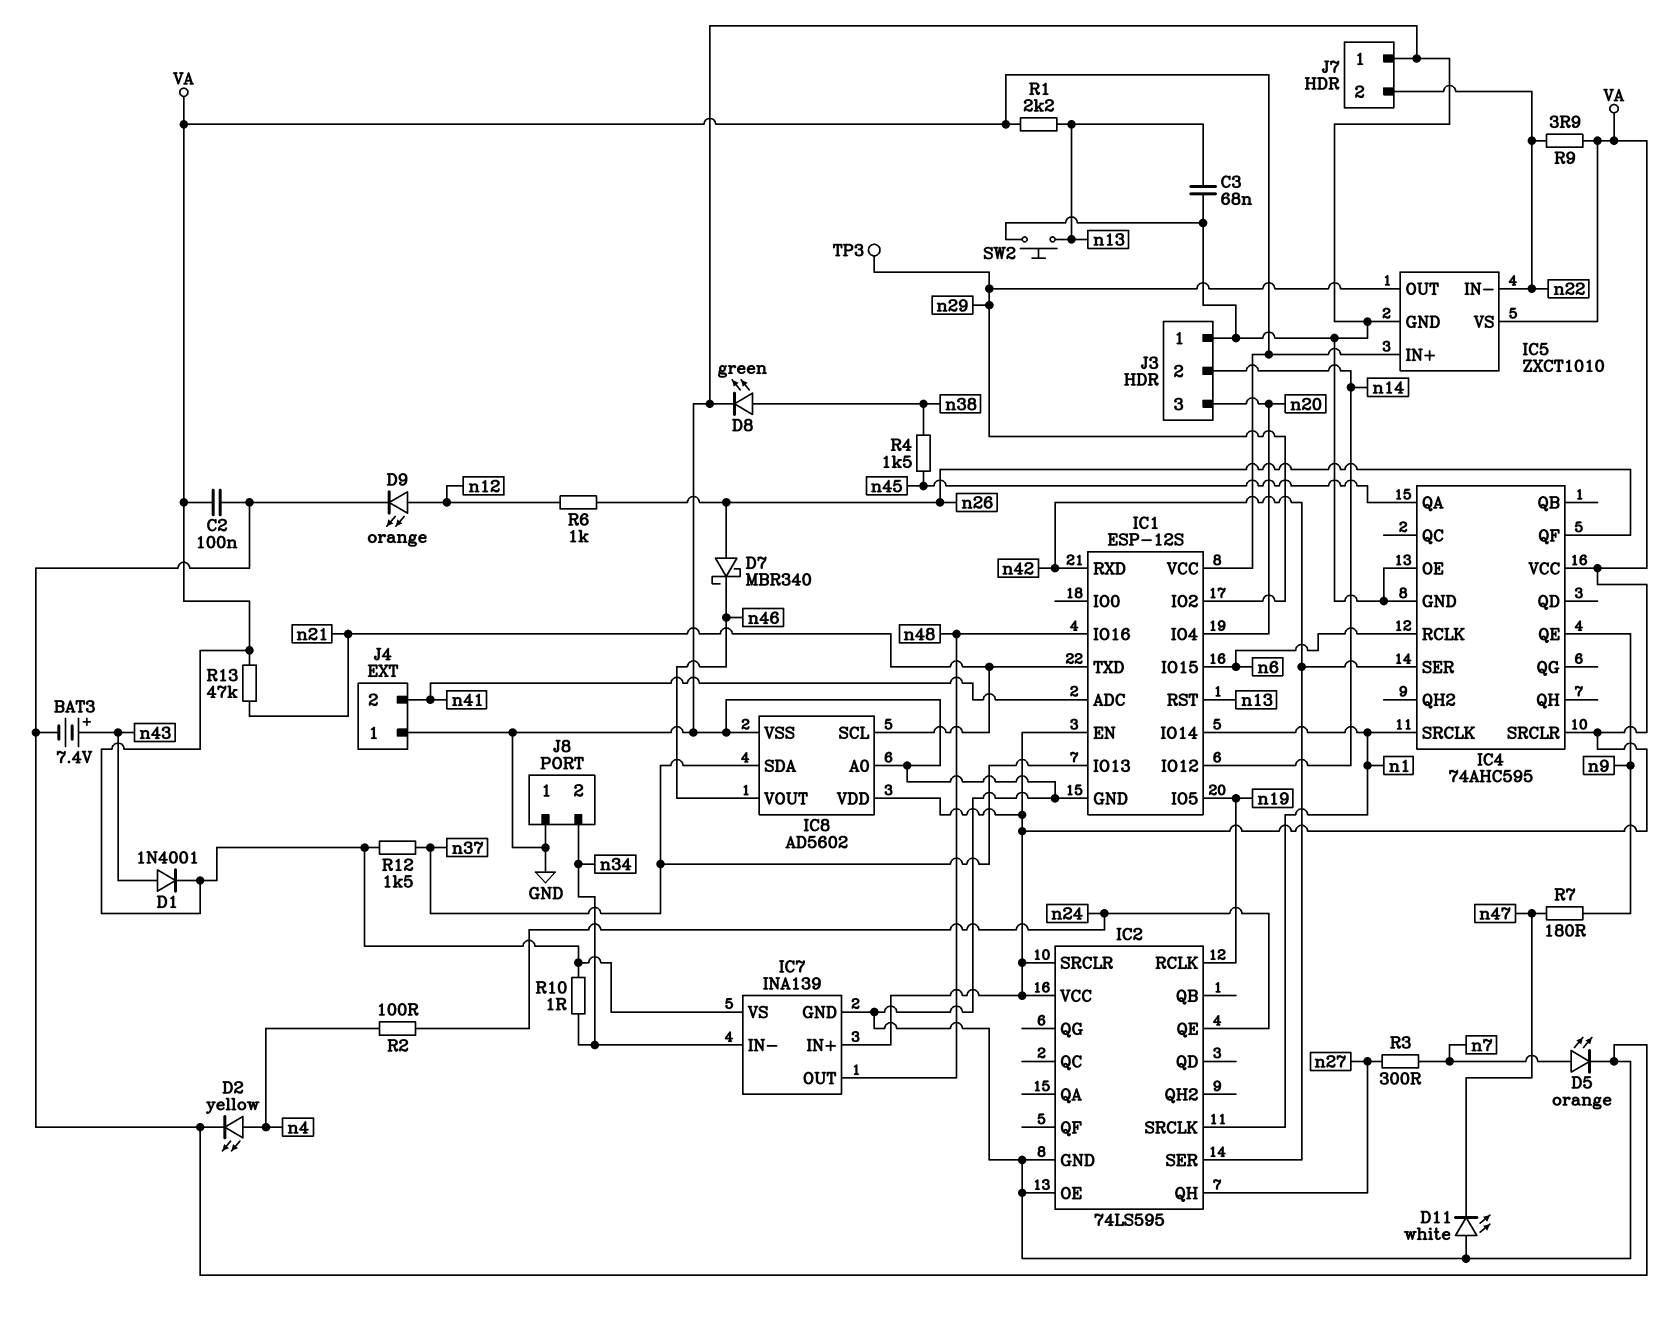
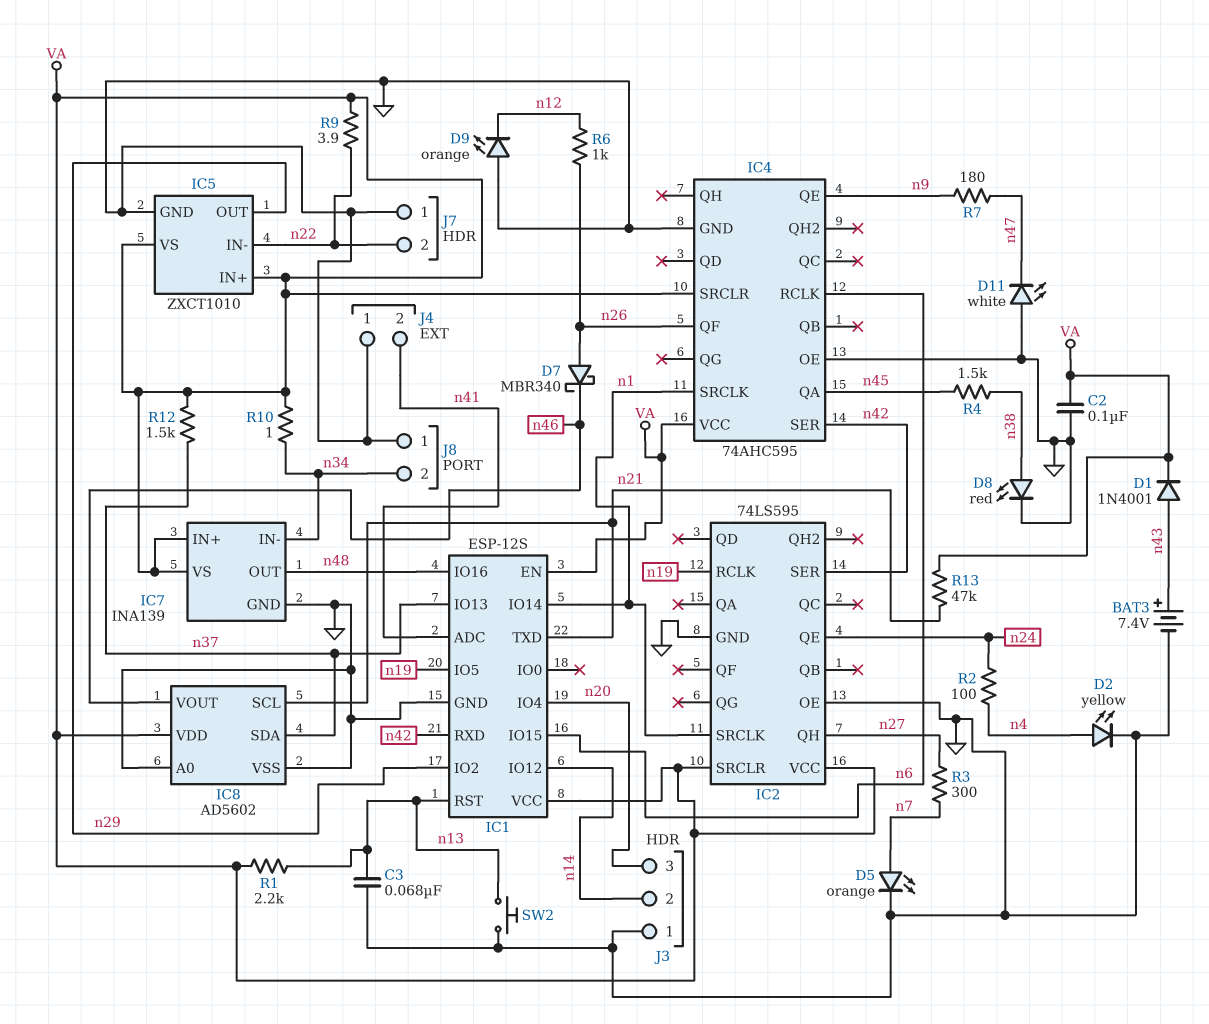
D8: LED green (A n38, K GND) -> LED red (A n38, K GND)
D9: LED orange (A n12, K GND) -> LED orange (A GND, K n12)
TP3: test point (n29) -> none

